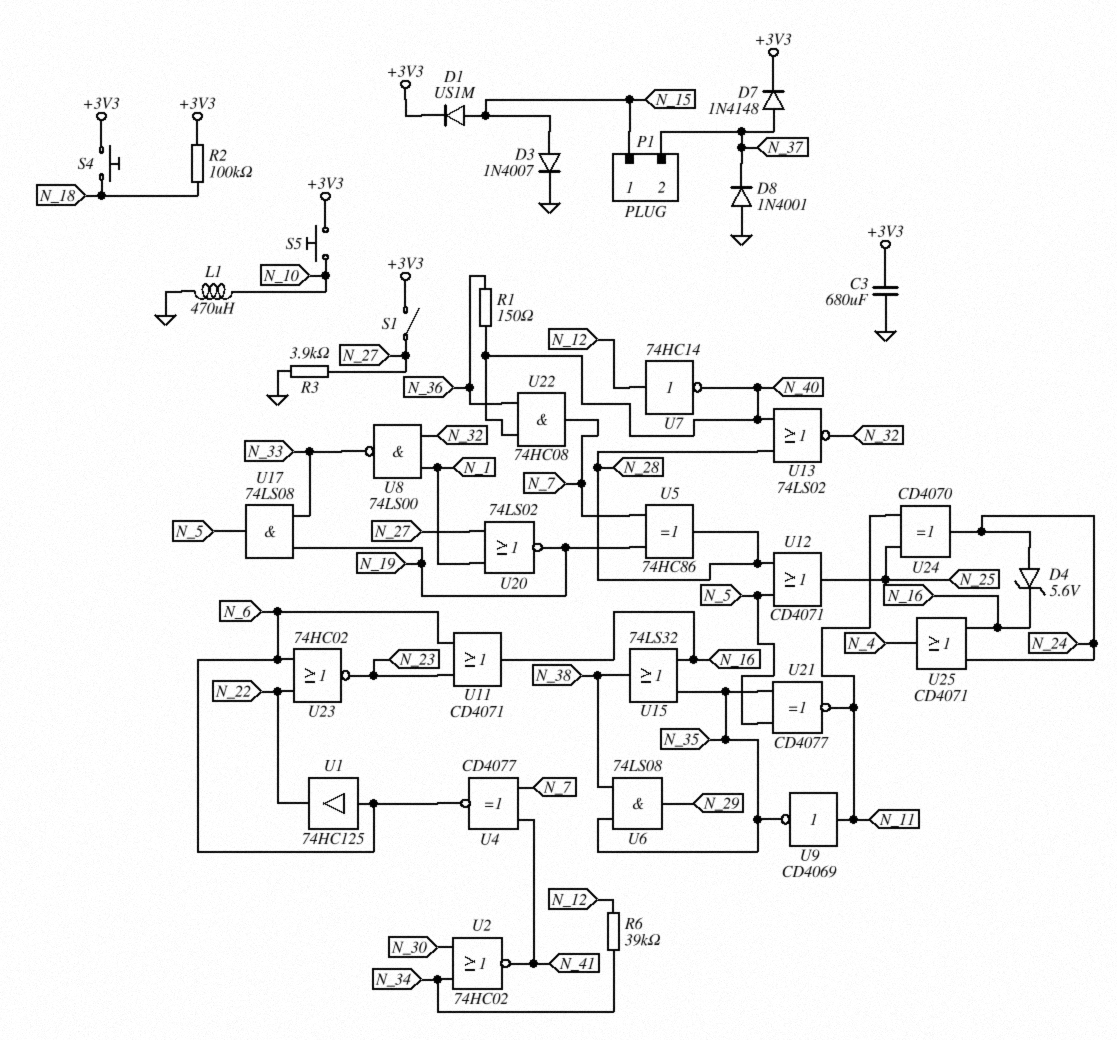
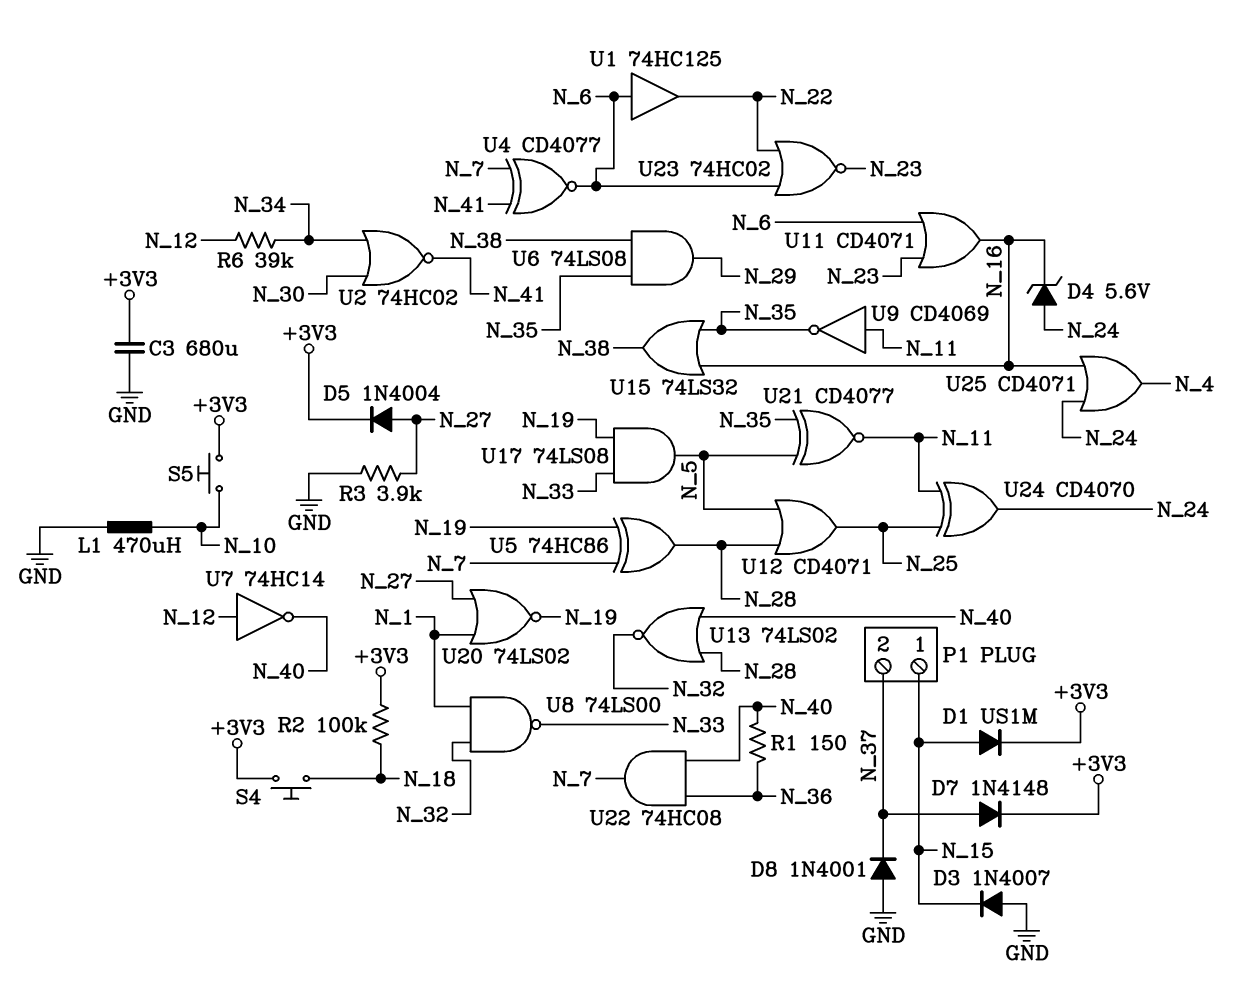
D3: diode 1N4007 (A N_15, K GND) -> diode 1N4007 (A GND, K N_15)
D5: none -> diode 1N4004 (A N_27, K +3V3)
S1: switch (+3V3, N_27) -> none

